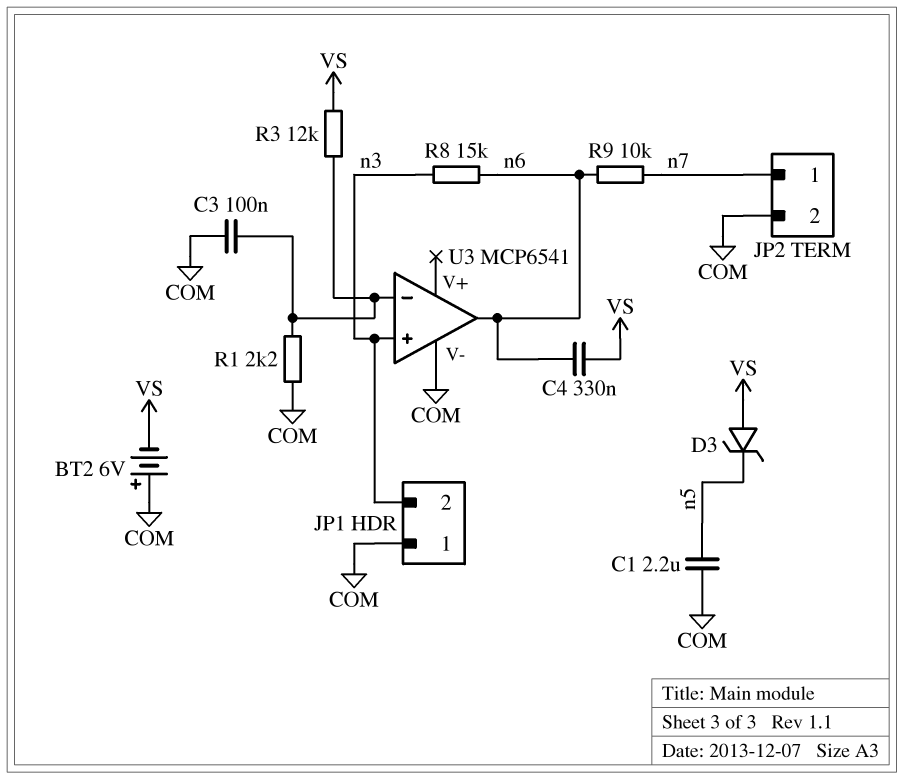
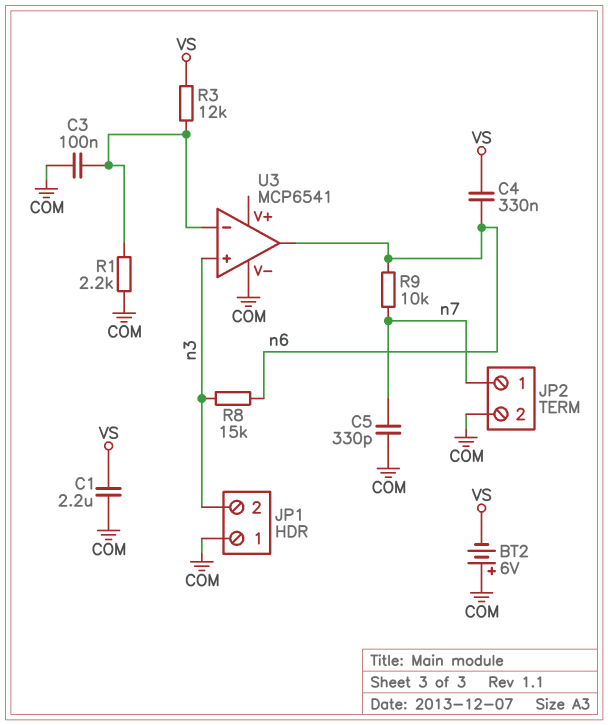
C1: 2.2uF (COM, n5) -> 2.2uF (COM, VS)
C5: none -> 330pF (COM, n7)
D3: zener (A VS, K n5) -> none

